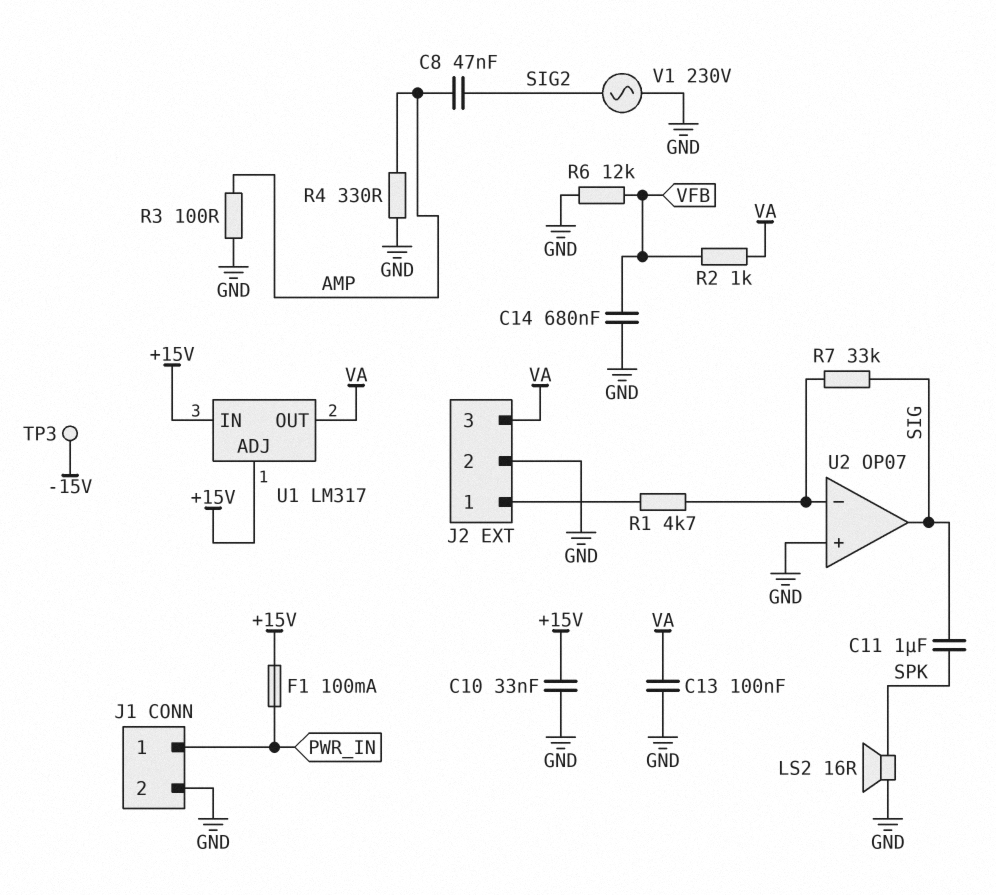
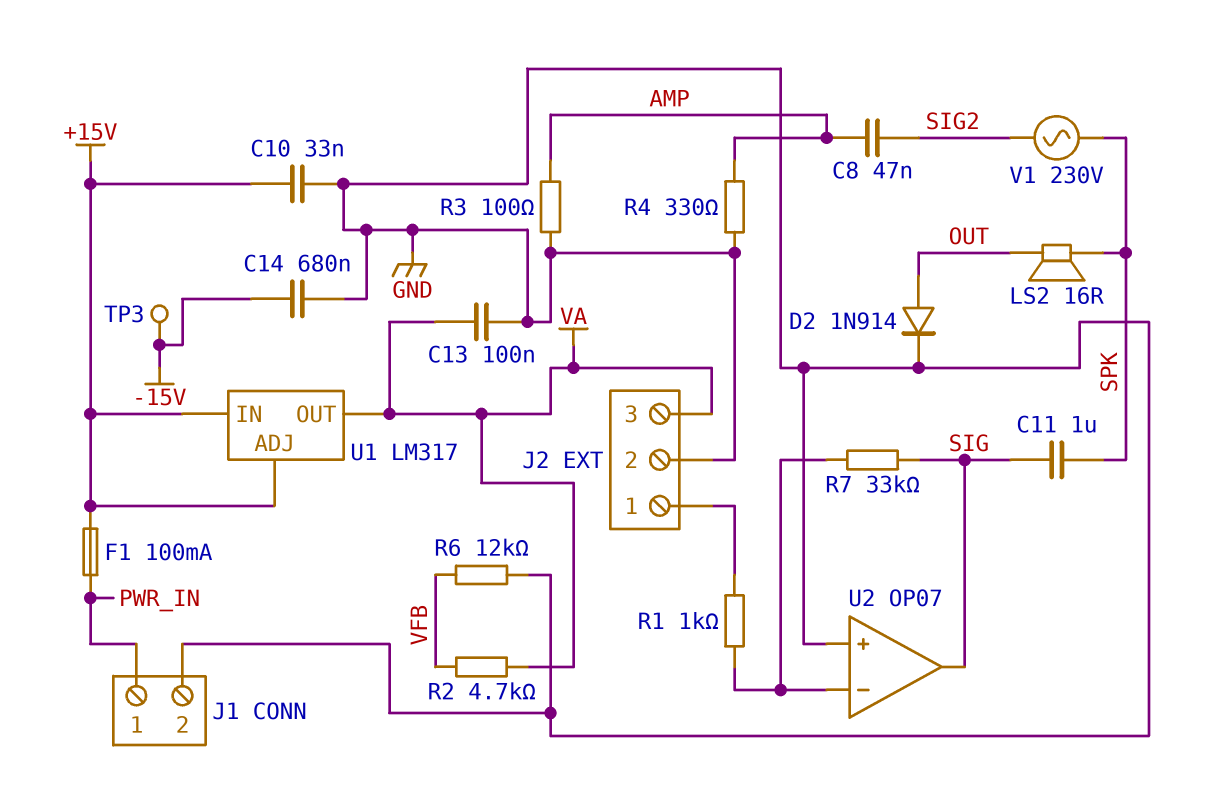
C14: 680nF (GND, VFB) -> 680nF (-15V, GND)
D2: none -> diode 1N914 (A OUT, K GND)
LS2: speaker 16R (GND, SPK) -> speaker 16R (OUT, SPK)
R1: 4.7k (J2/1, U2/in-) -> 1k (J2/1, U2/in-)
R2: 1k (VA, VFB) -> 4.7k (VA, VFB)
V1: AC 230V (GND, SIG2) -> AC 230V (SIG2, SPK)

